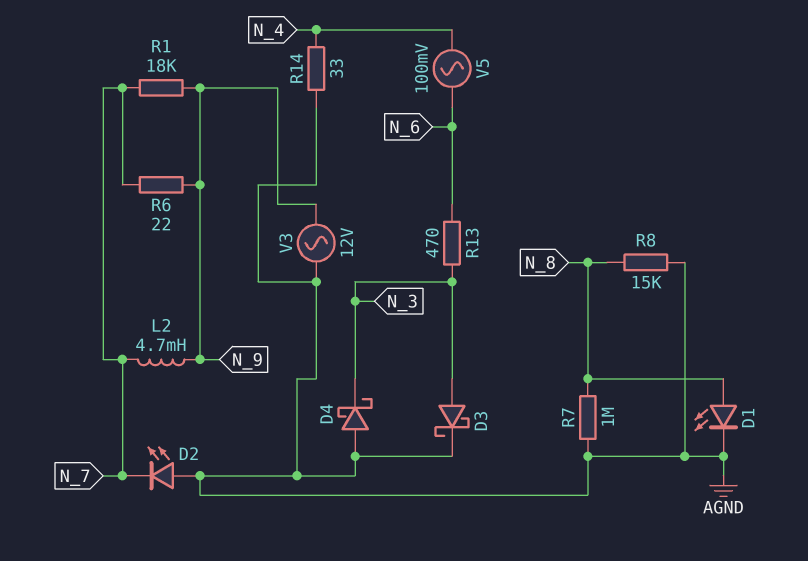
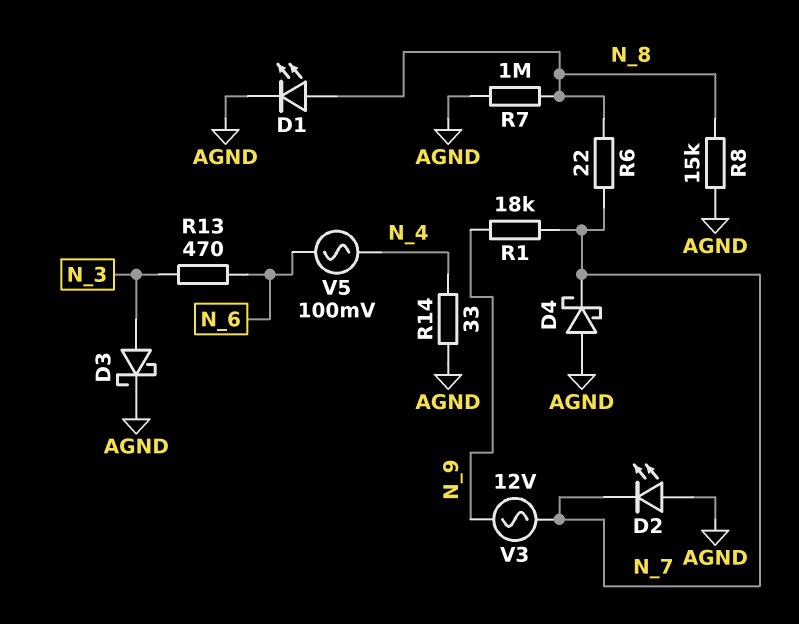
D4: schottky (A AGND, K N_3) -> schottky (A AGND, K N_7)
L2: 4.7mH (N_7, N_9) -> none
R6: 22 (N_7, N_9) -> 22 (N_7, N_8)
V3: AC 12V (AGND, N_9) -> AC 12V (N_7, N_9)

